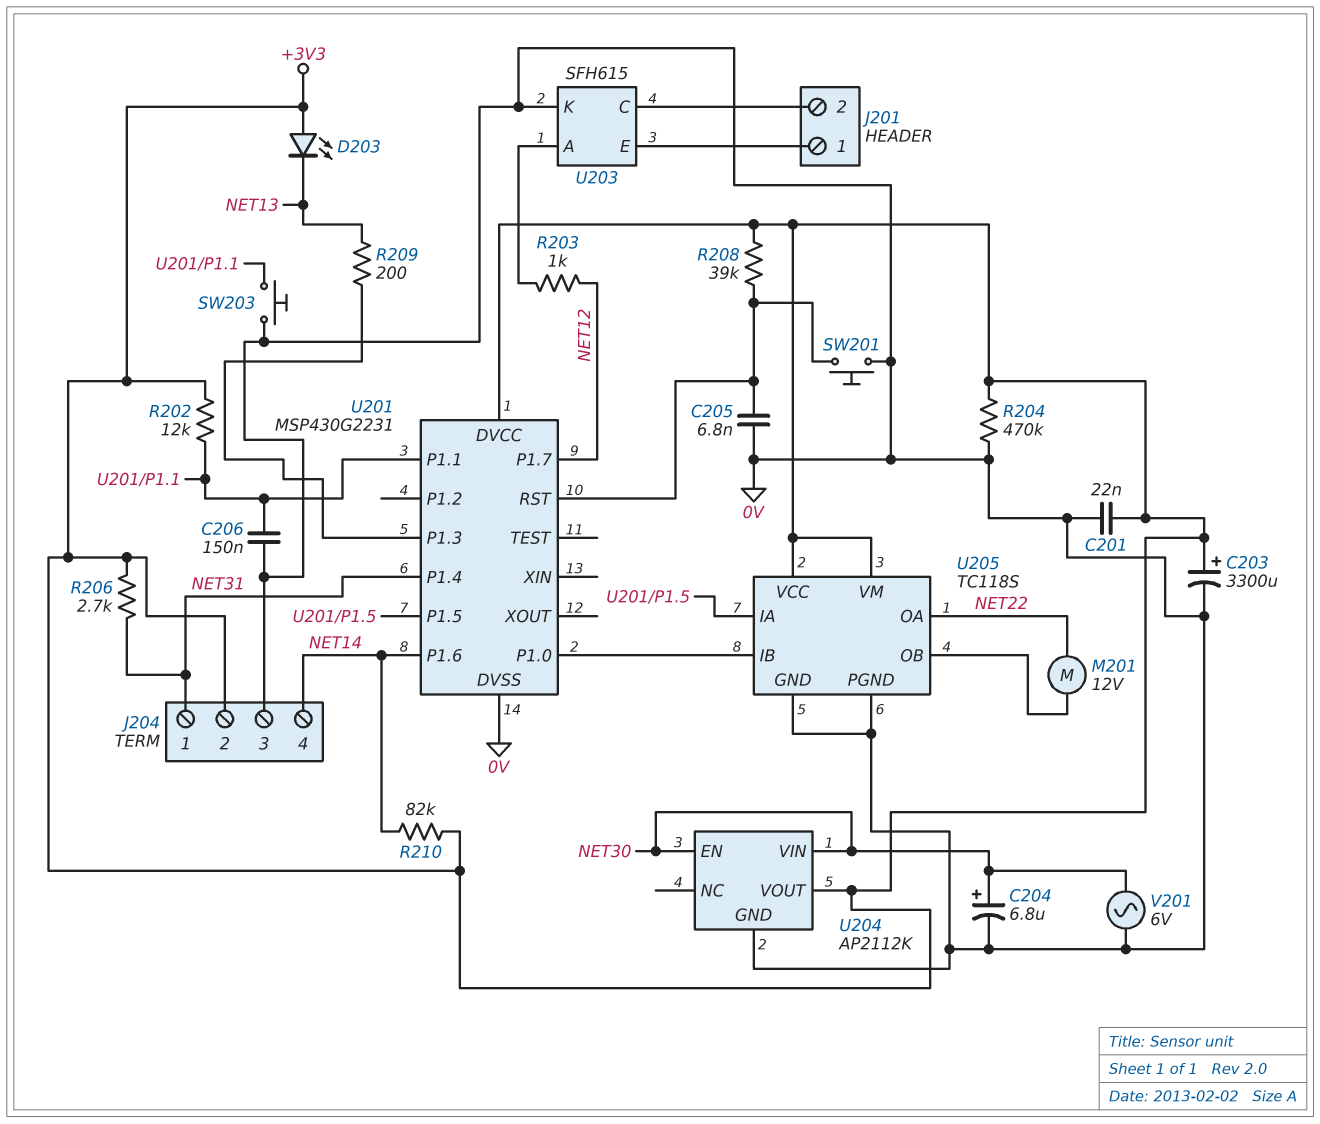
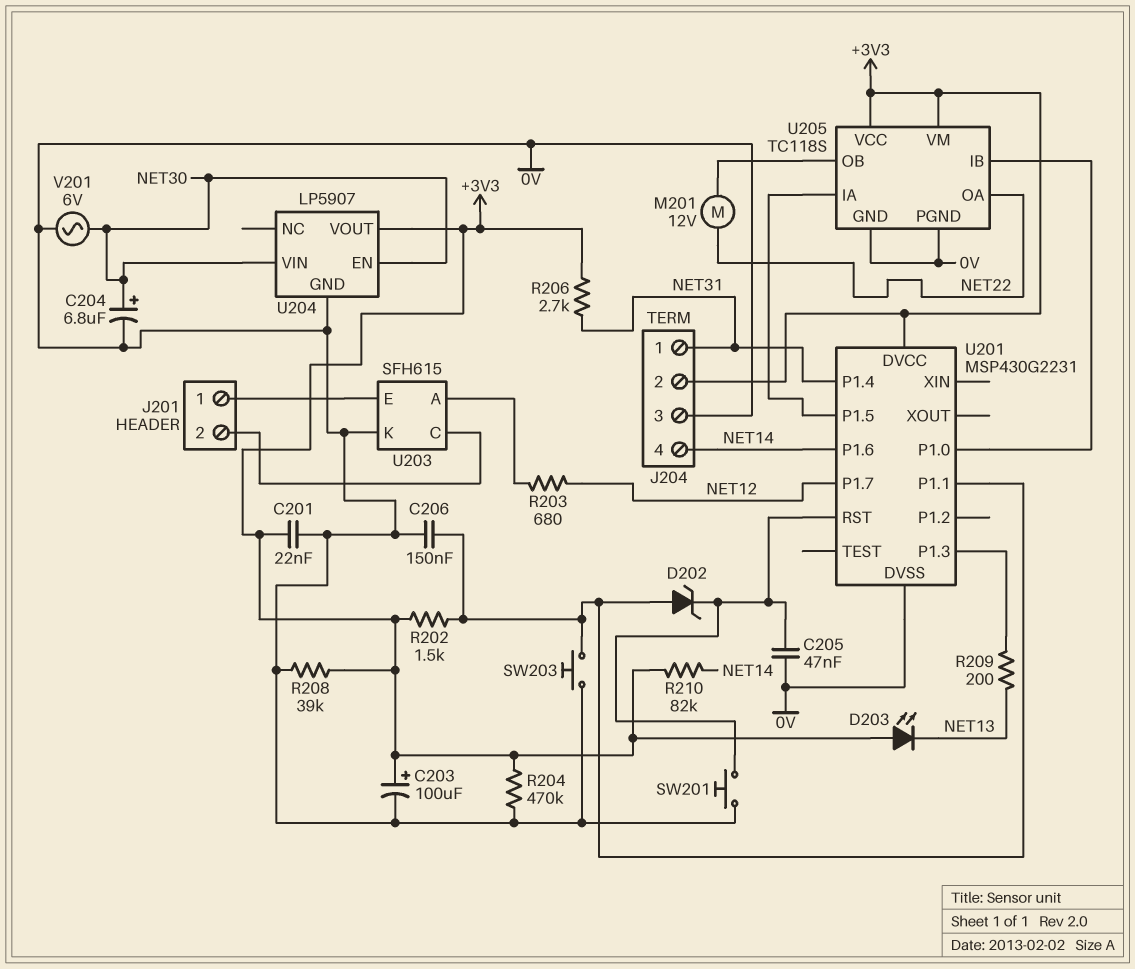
C203: 3300uF (plus +3V3, minus 0V) -> 100uF (plus +3V3, minus 0V)
C205: 6.8nF (0V, U201/RST) -> 47nF (0V, U201/RST)
D202: none -> zener (A U201/P1.1, K U201/RST)
R202: 12k (+3V3, U201/P1.1) -> 1.5k (+3V3, U201/P1.1)
R203: 1k (NET12, U203/A) -> 680 (NET12, U203/A)
R208: 39k (+3V3, U201/RST) -> 39k (+3V3, 0V)
U204: AP2112K -> LP5907

